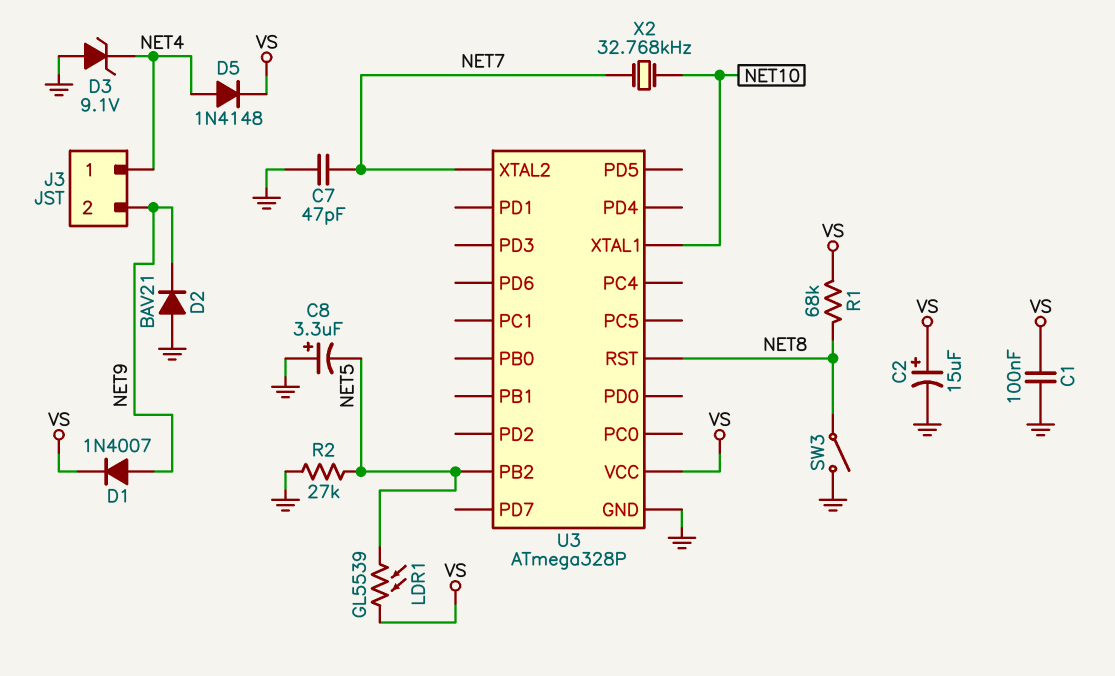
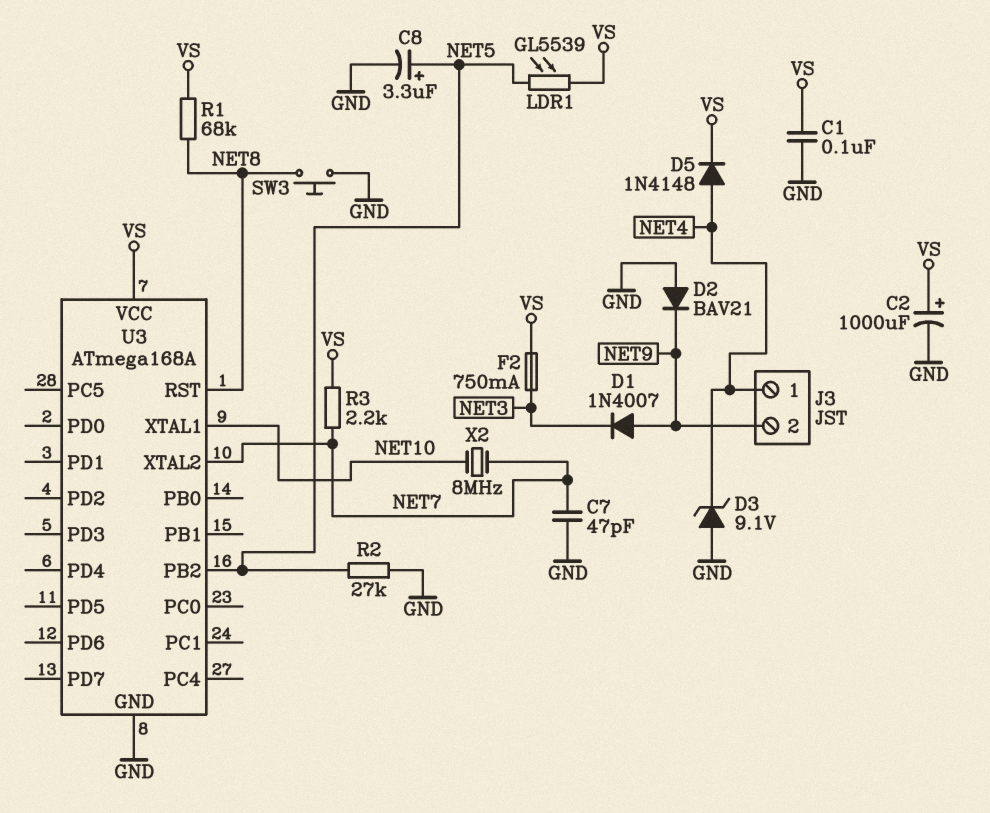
C2: 15uF (plus VS, minus GND) -> 1000uF (plus VS, minus GND)
C8: 3.3uF (plus GND, minus NET5) -> 3.3uF (plus NET5, minus GND)
D1: diode 1N4007 (A NET9, K VS) -> diode 1N4007 (A NET9, K NET3)
F2: none -> 750mA (NET3, VS)
R3: none -> 2.2k (NET7, VS)
SW3: switch (GND, NET8) -> button (GND, NET8)
U3: ATmega328P -> ATmega168A
X2: 32.768kHz (NET7, NET10) -> 8MHz (NET7, NET10)

